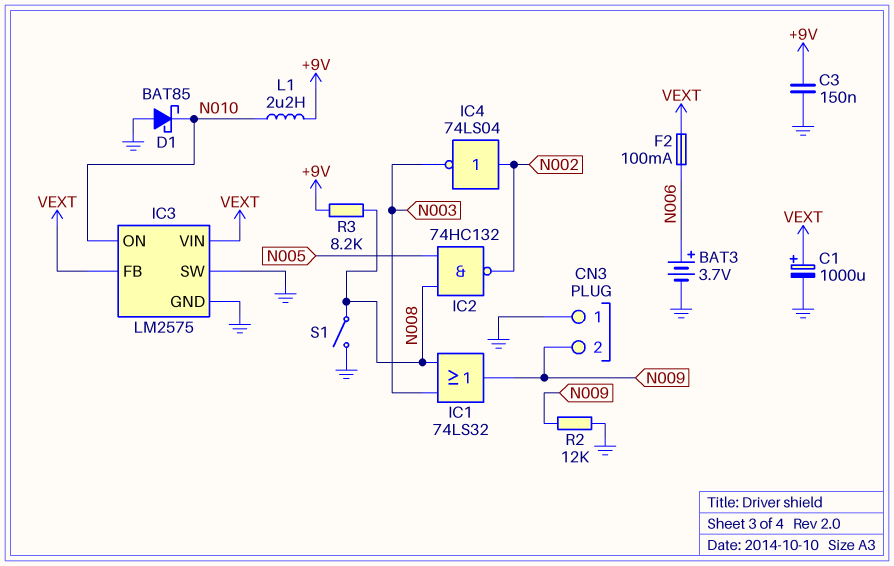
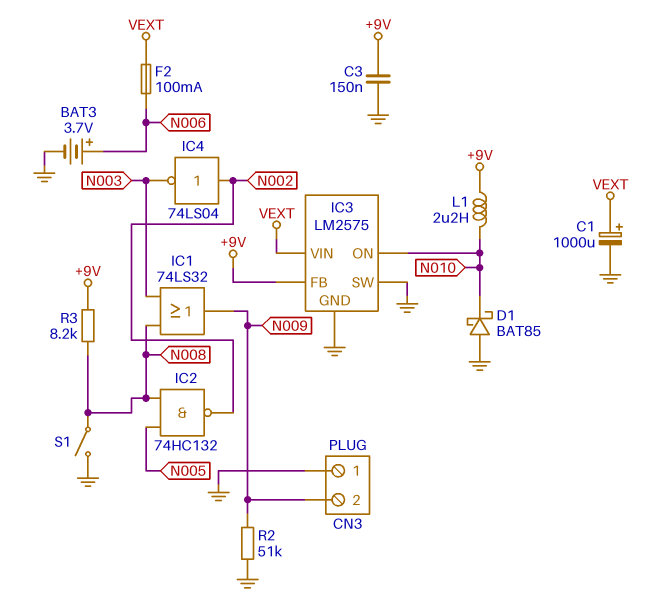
IC3 pin FB: VEXT -> +9V
R2: 12k (GND, N009) -> 51k (GND, N009)

